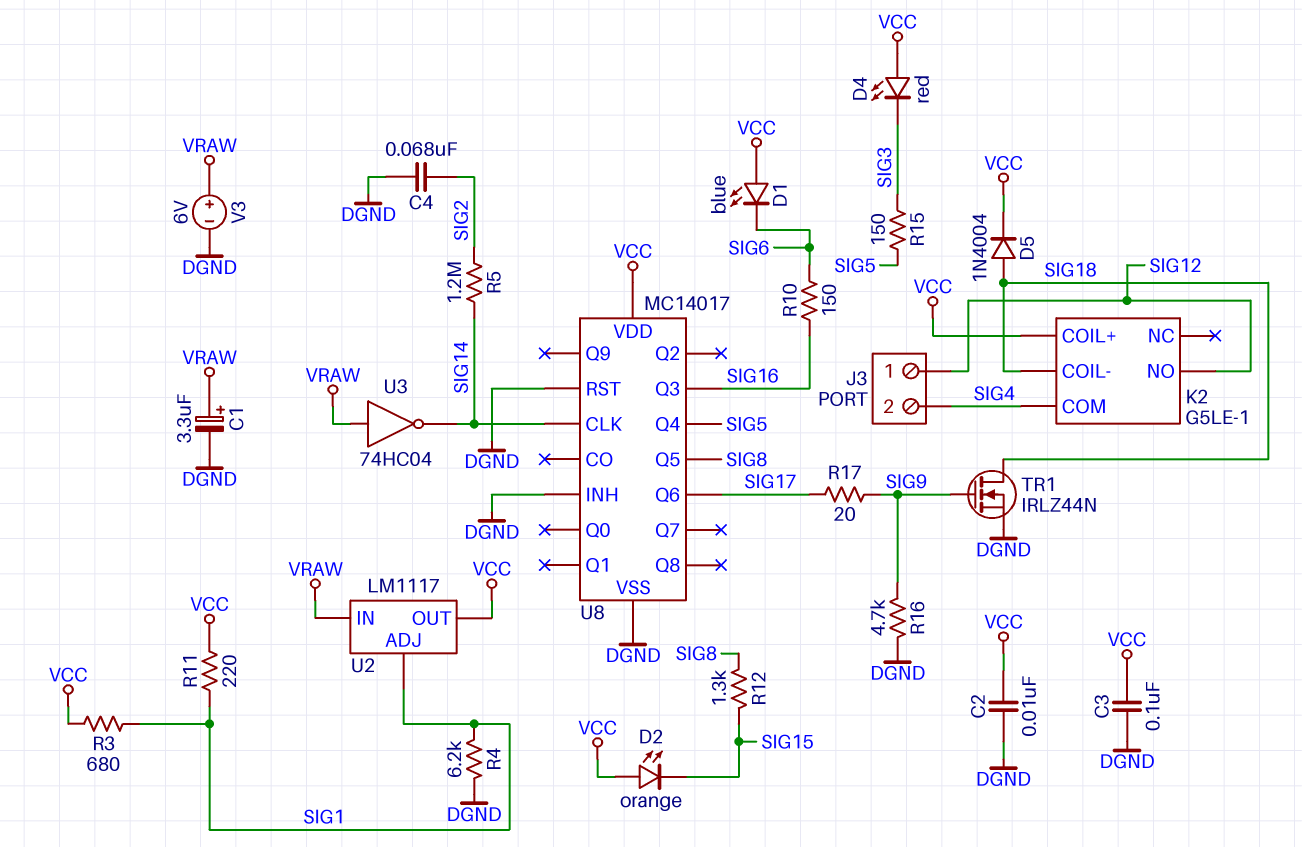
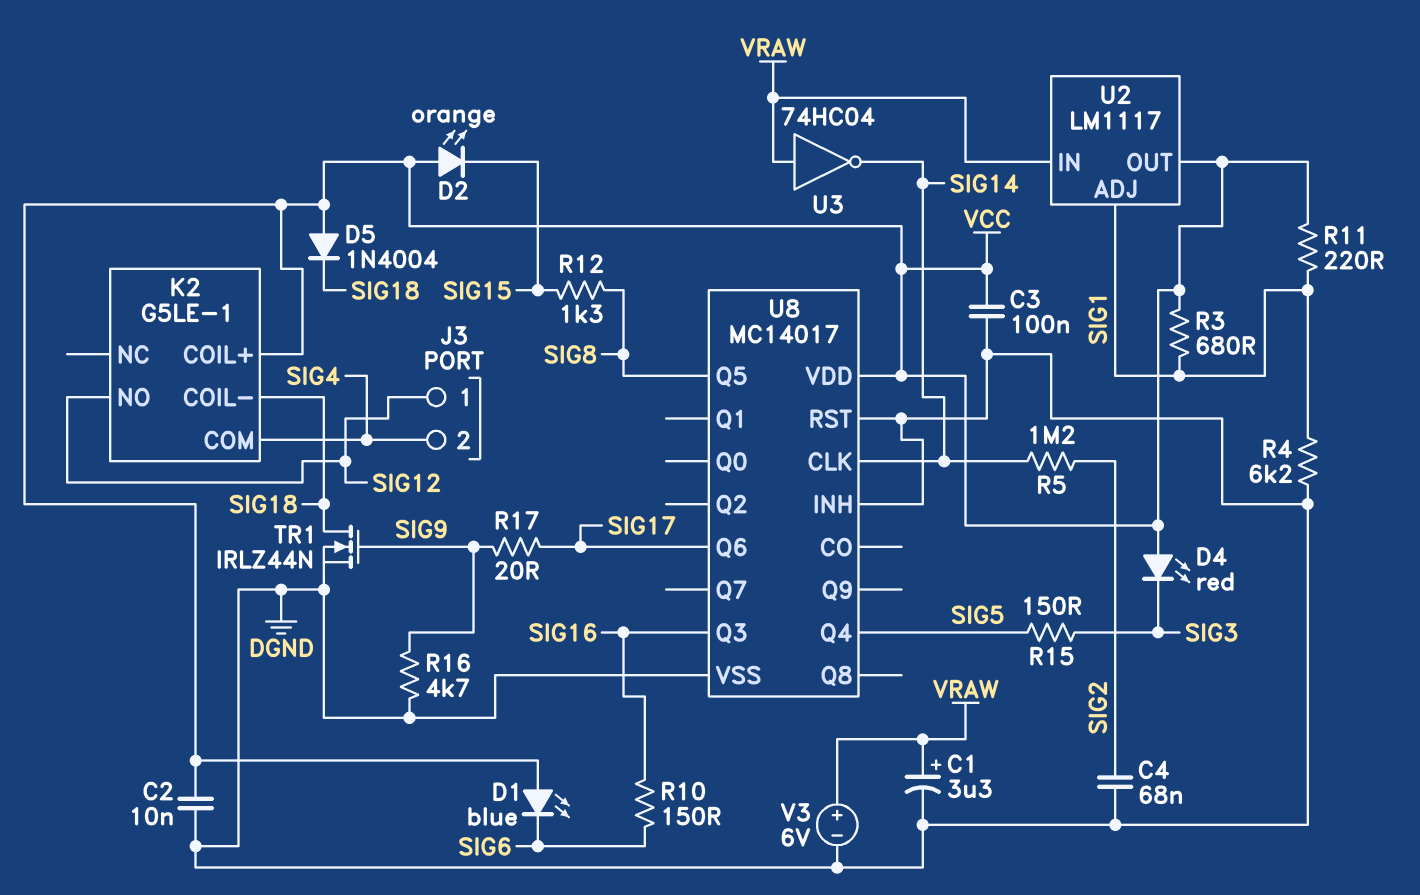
D5: diode 1N4004 (A SIG18, K VCC) -> diode 1N4004 (A VCC, K SIG18)

